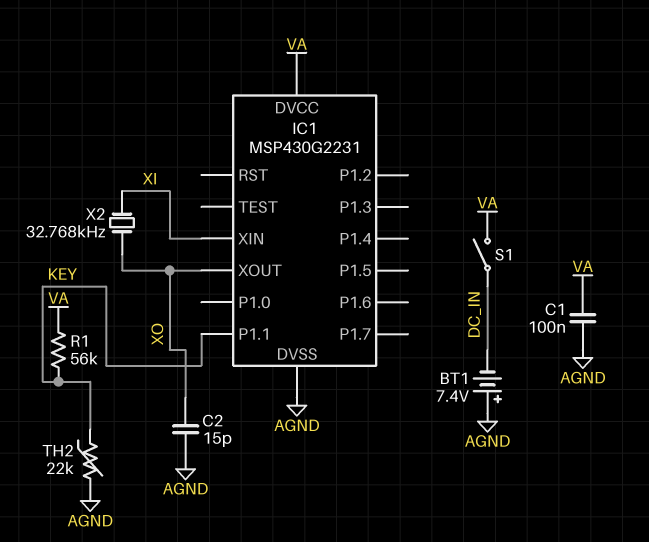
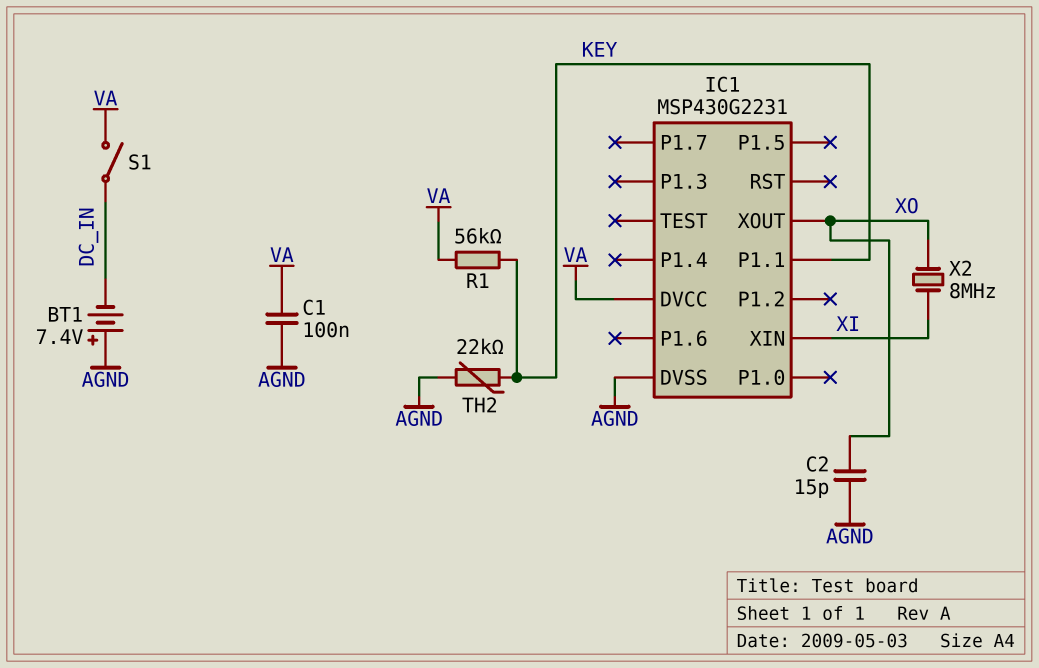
X2: 32.768kHz (XI, XO) -> 8MHz (XI, XO)

